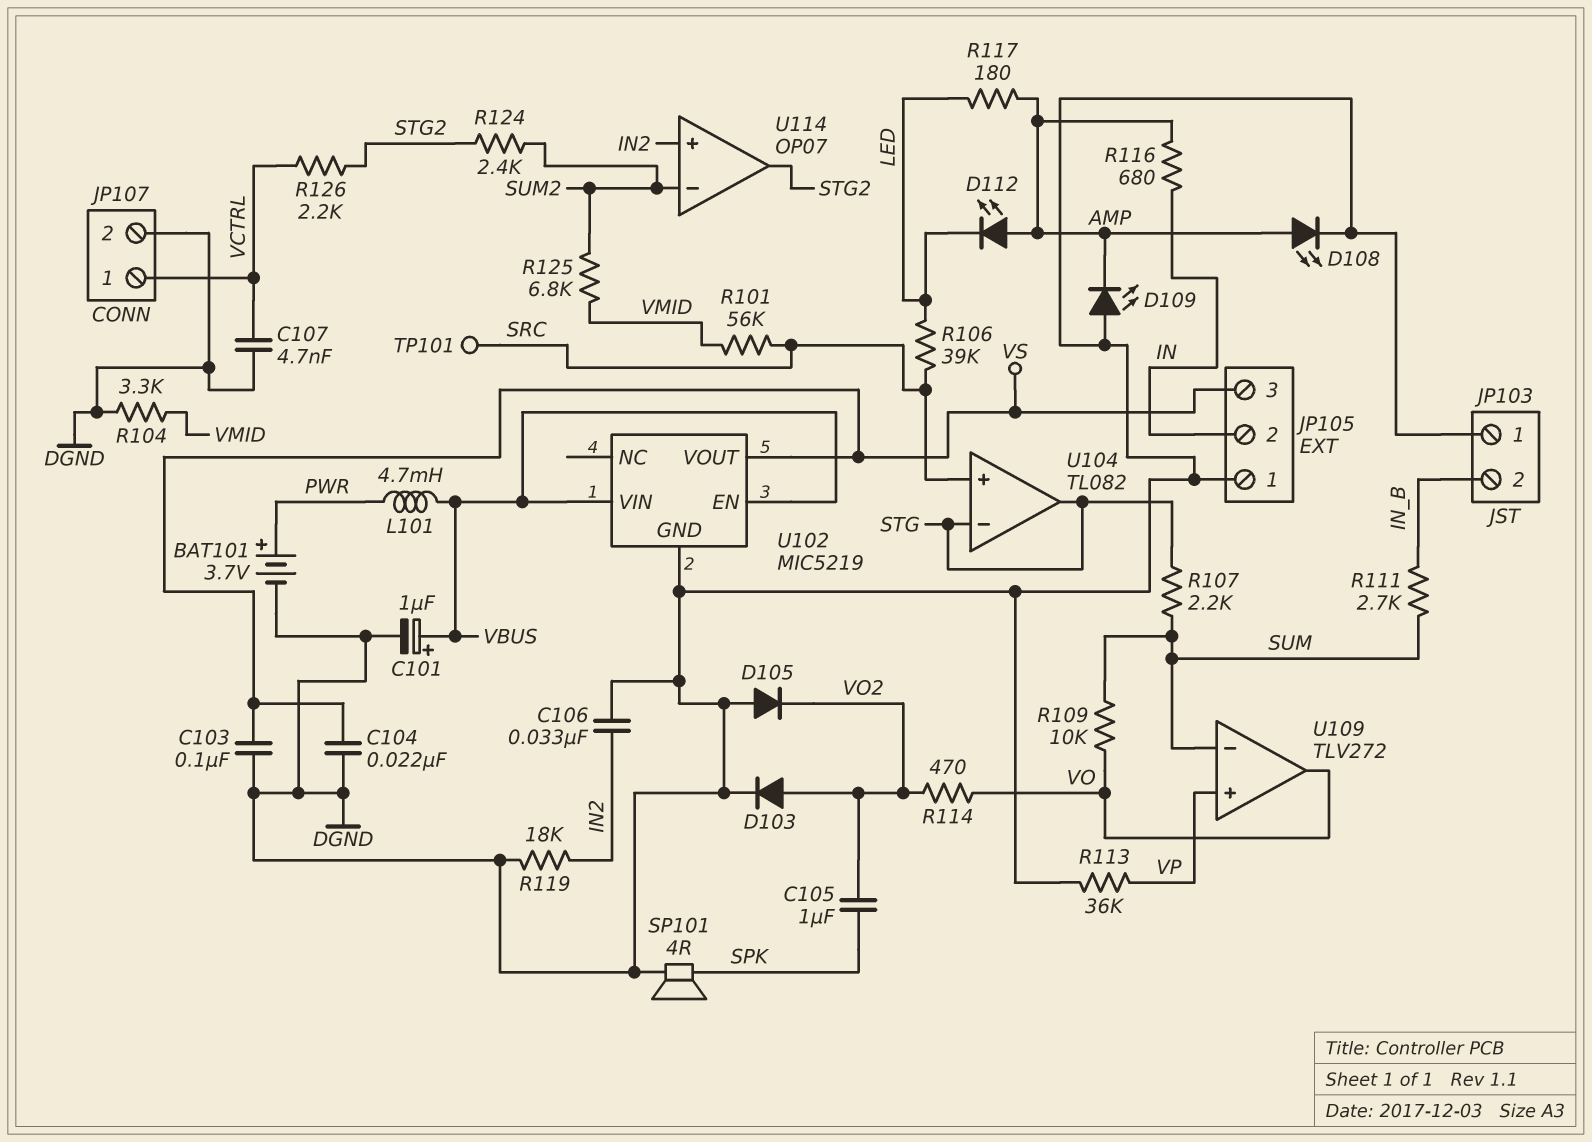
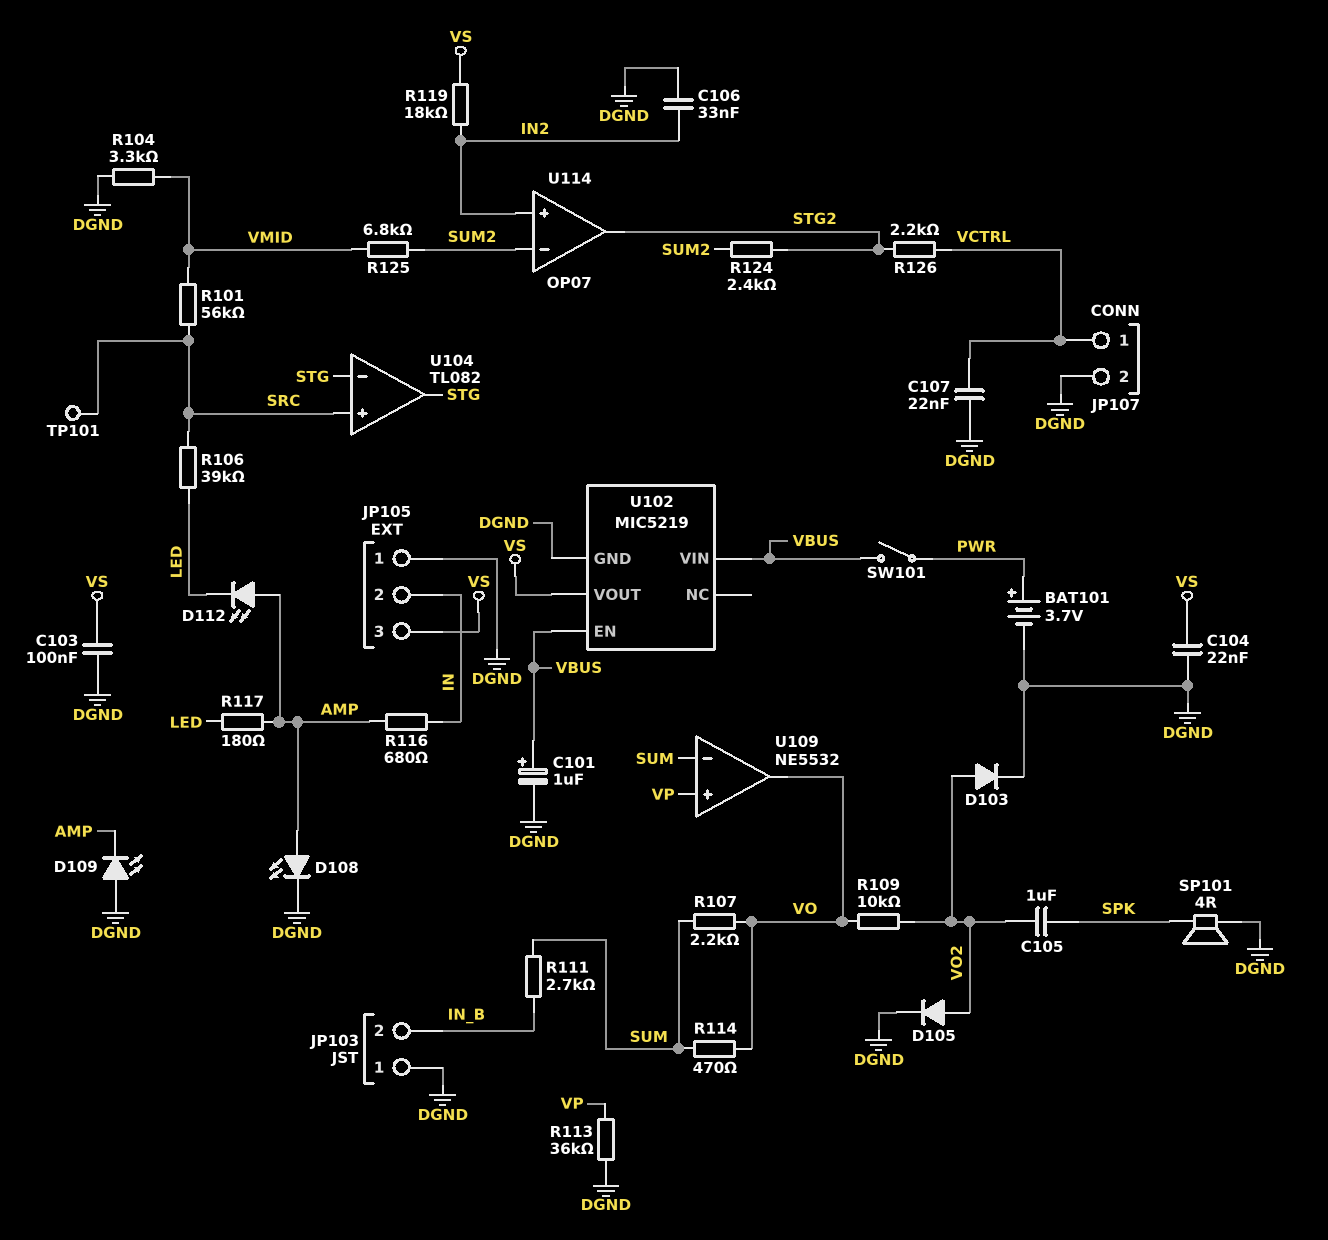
C107: 4.7nF (DGND, VCTRL) -> 22nF (DGND, VCTRL)
D105: diode (A DGND, K VO2) -> diode (A VO2, K DGND)
L101: 4.7mH (PWR, VBUS) -> none
R107: 2.2k (STG, SUM) -> 2.2k (SUM, VO)
R109: 10k (SUM, VO) -> 10k (VO, VO2)
R114: 470 (VO, VO2) -> 470 (SUM, VO)
R119: 18k (DGND, IN2) -> 18k (IN2, VS)
SW101: none -> switch (PWR, VBUS)
U109: TLV272 -> NE5532

